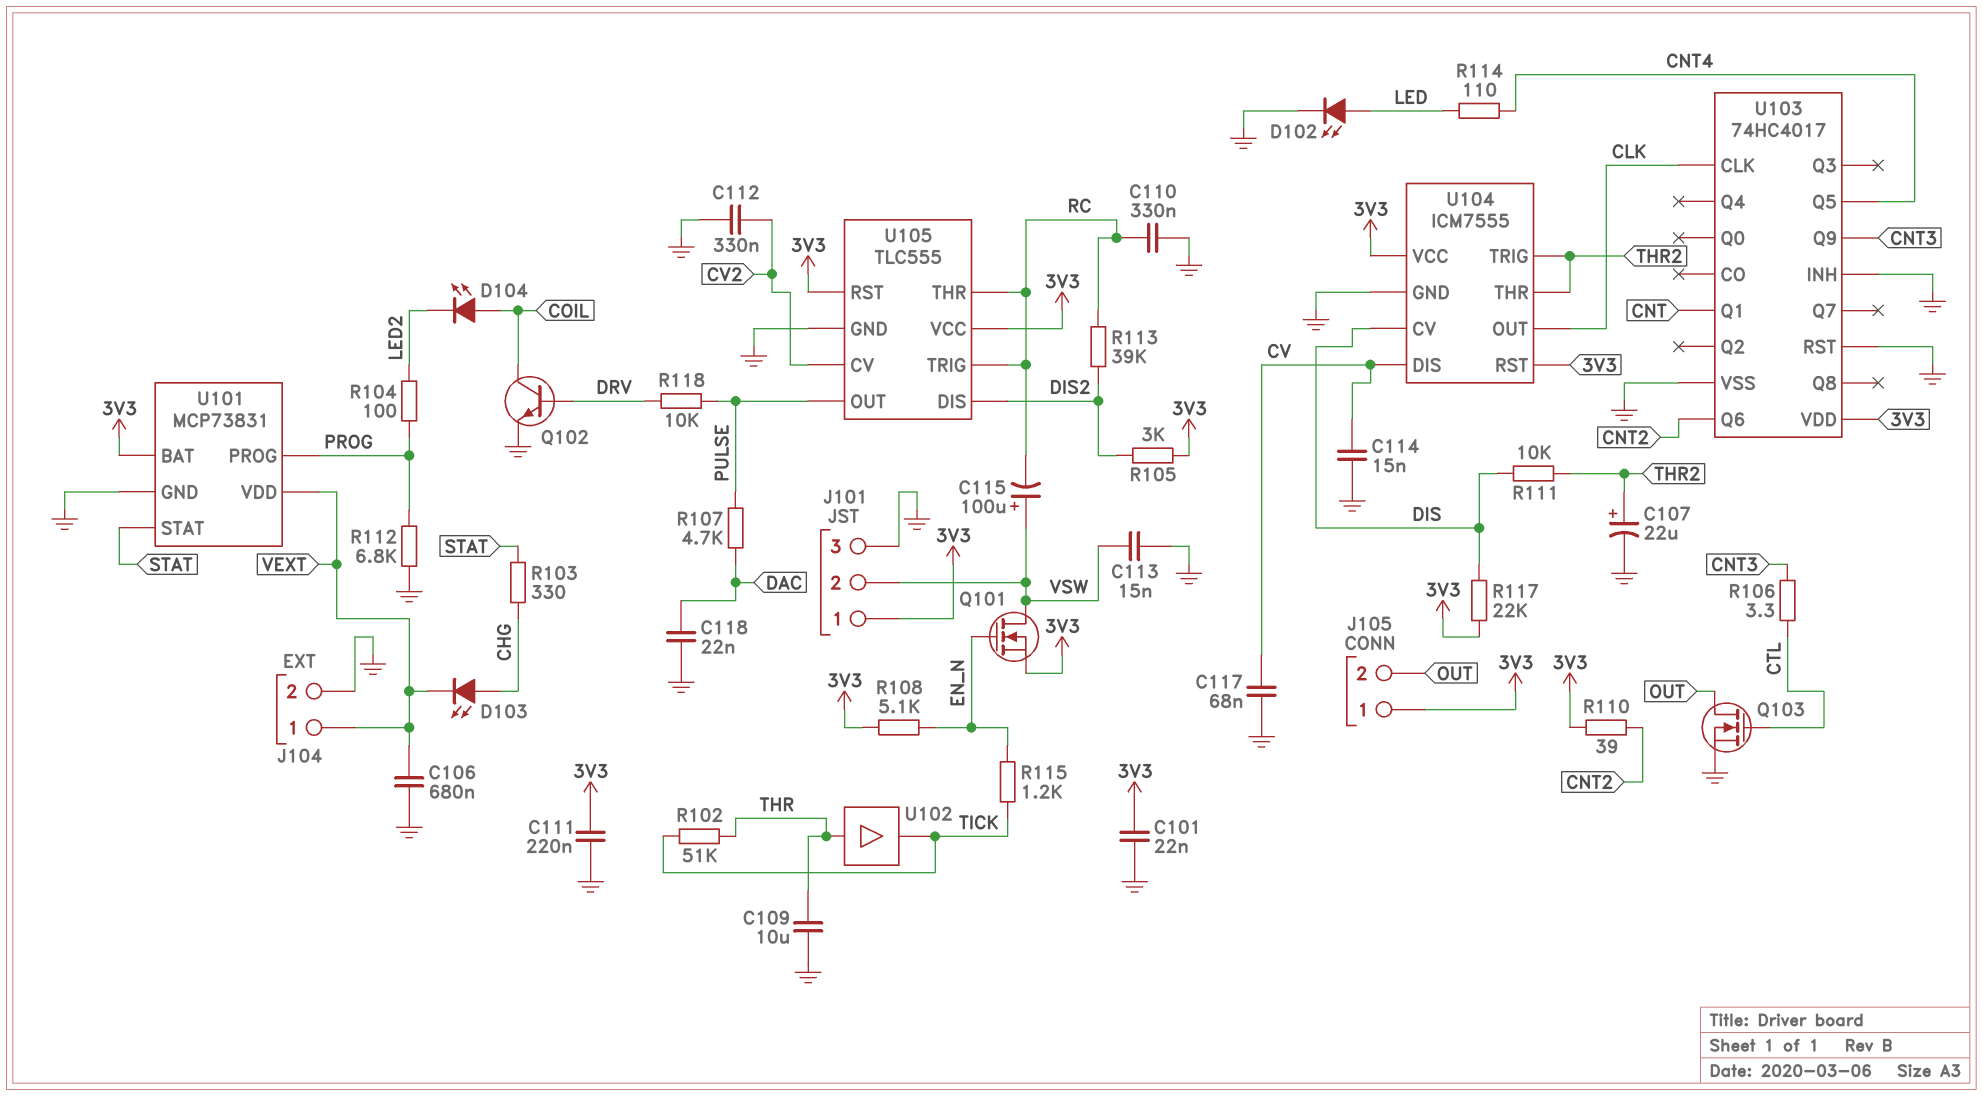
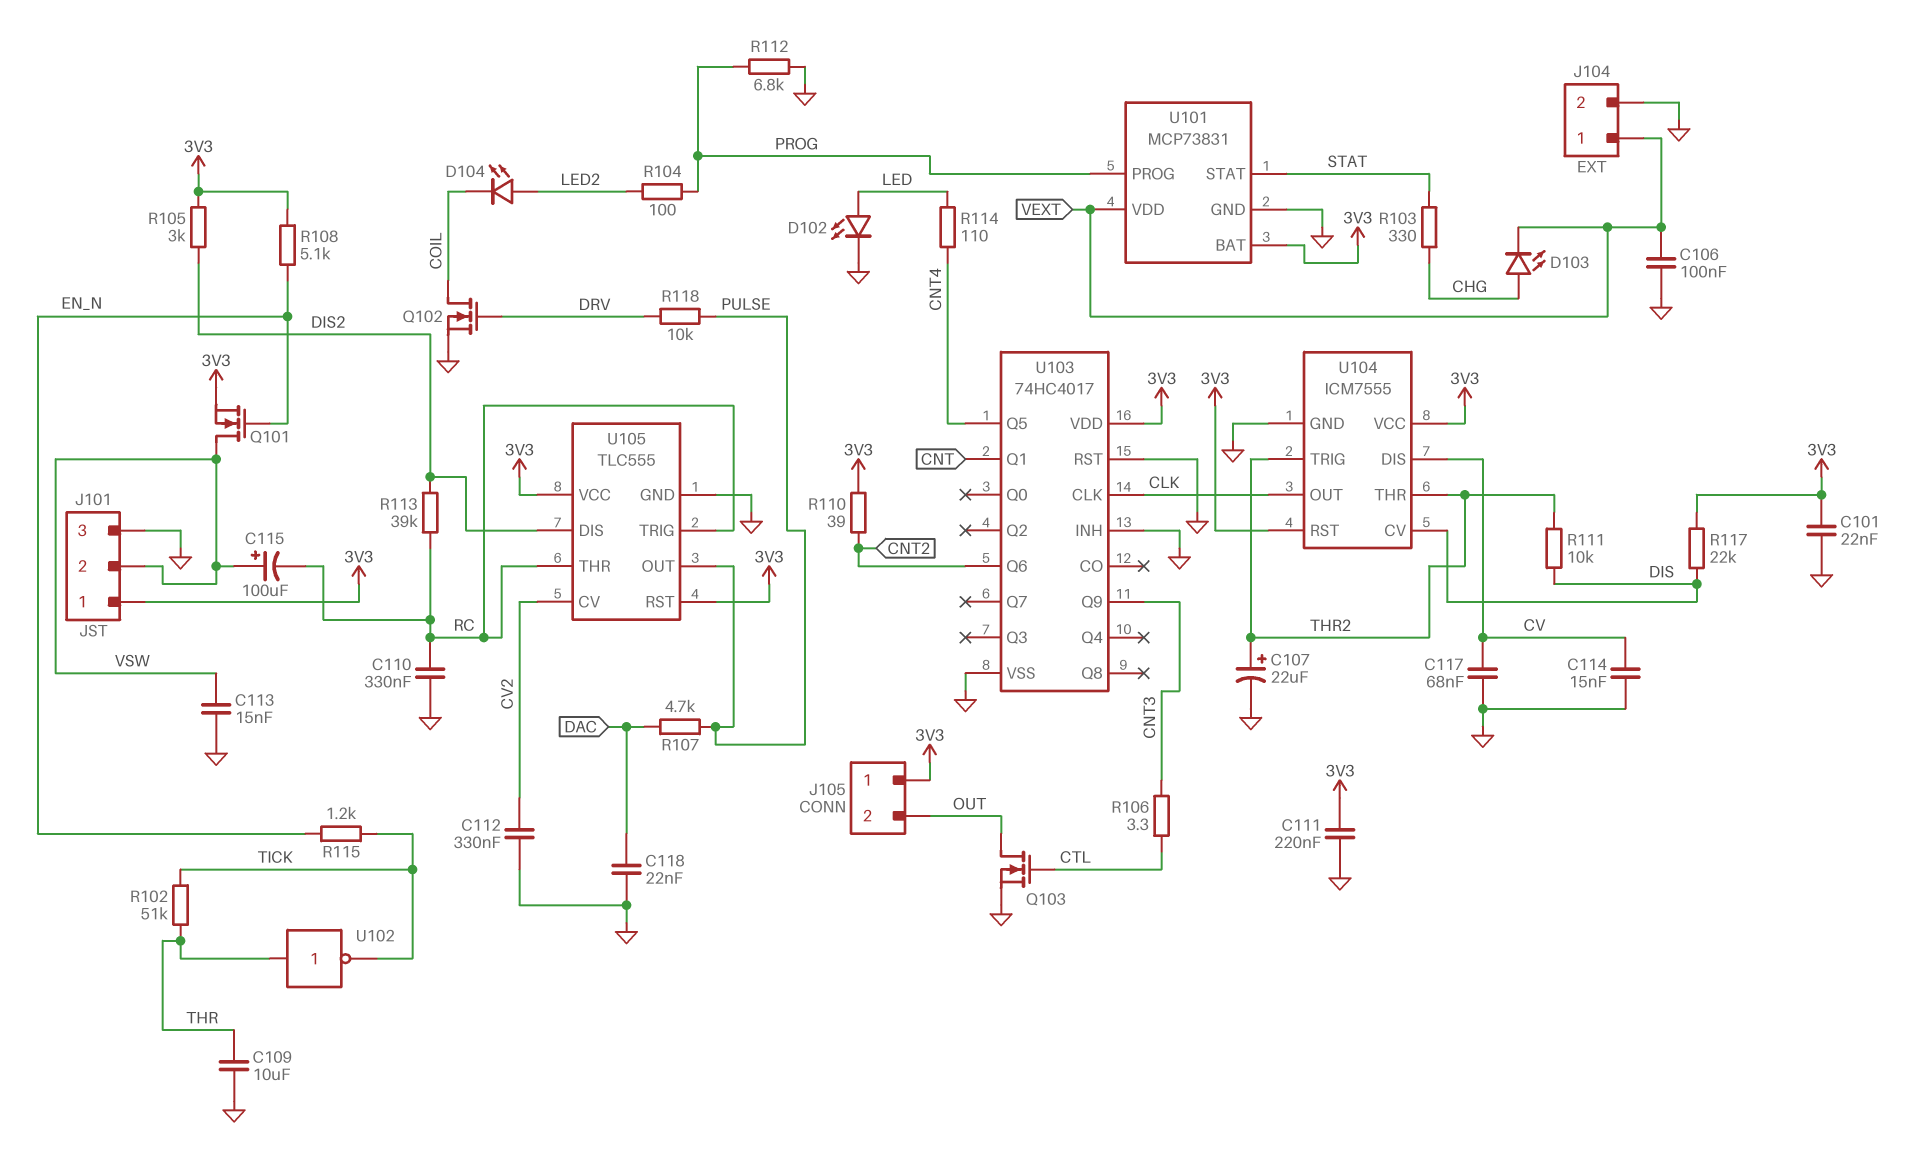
C106: 680nF (GND, VEXT) -> 100nF (GND, VEXT)
D104: LED (A COIL, K LED2) -> LED (A LED2, K COIL)
Q102: NPN (B DRV, C COIL, E GND) -> NMOS (G DRV, D COIL, S GND)
U102: buffer (in THR, out TICK) -> NOT (in THR, out TICK)

